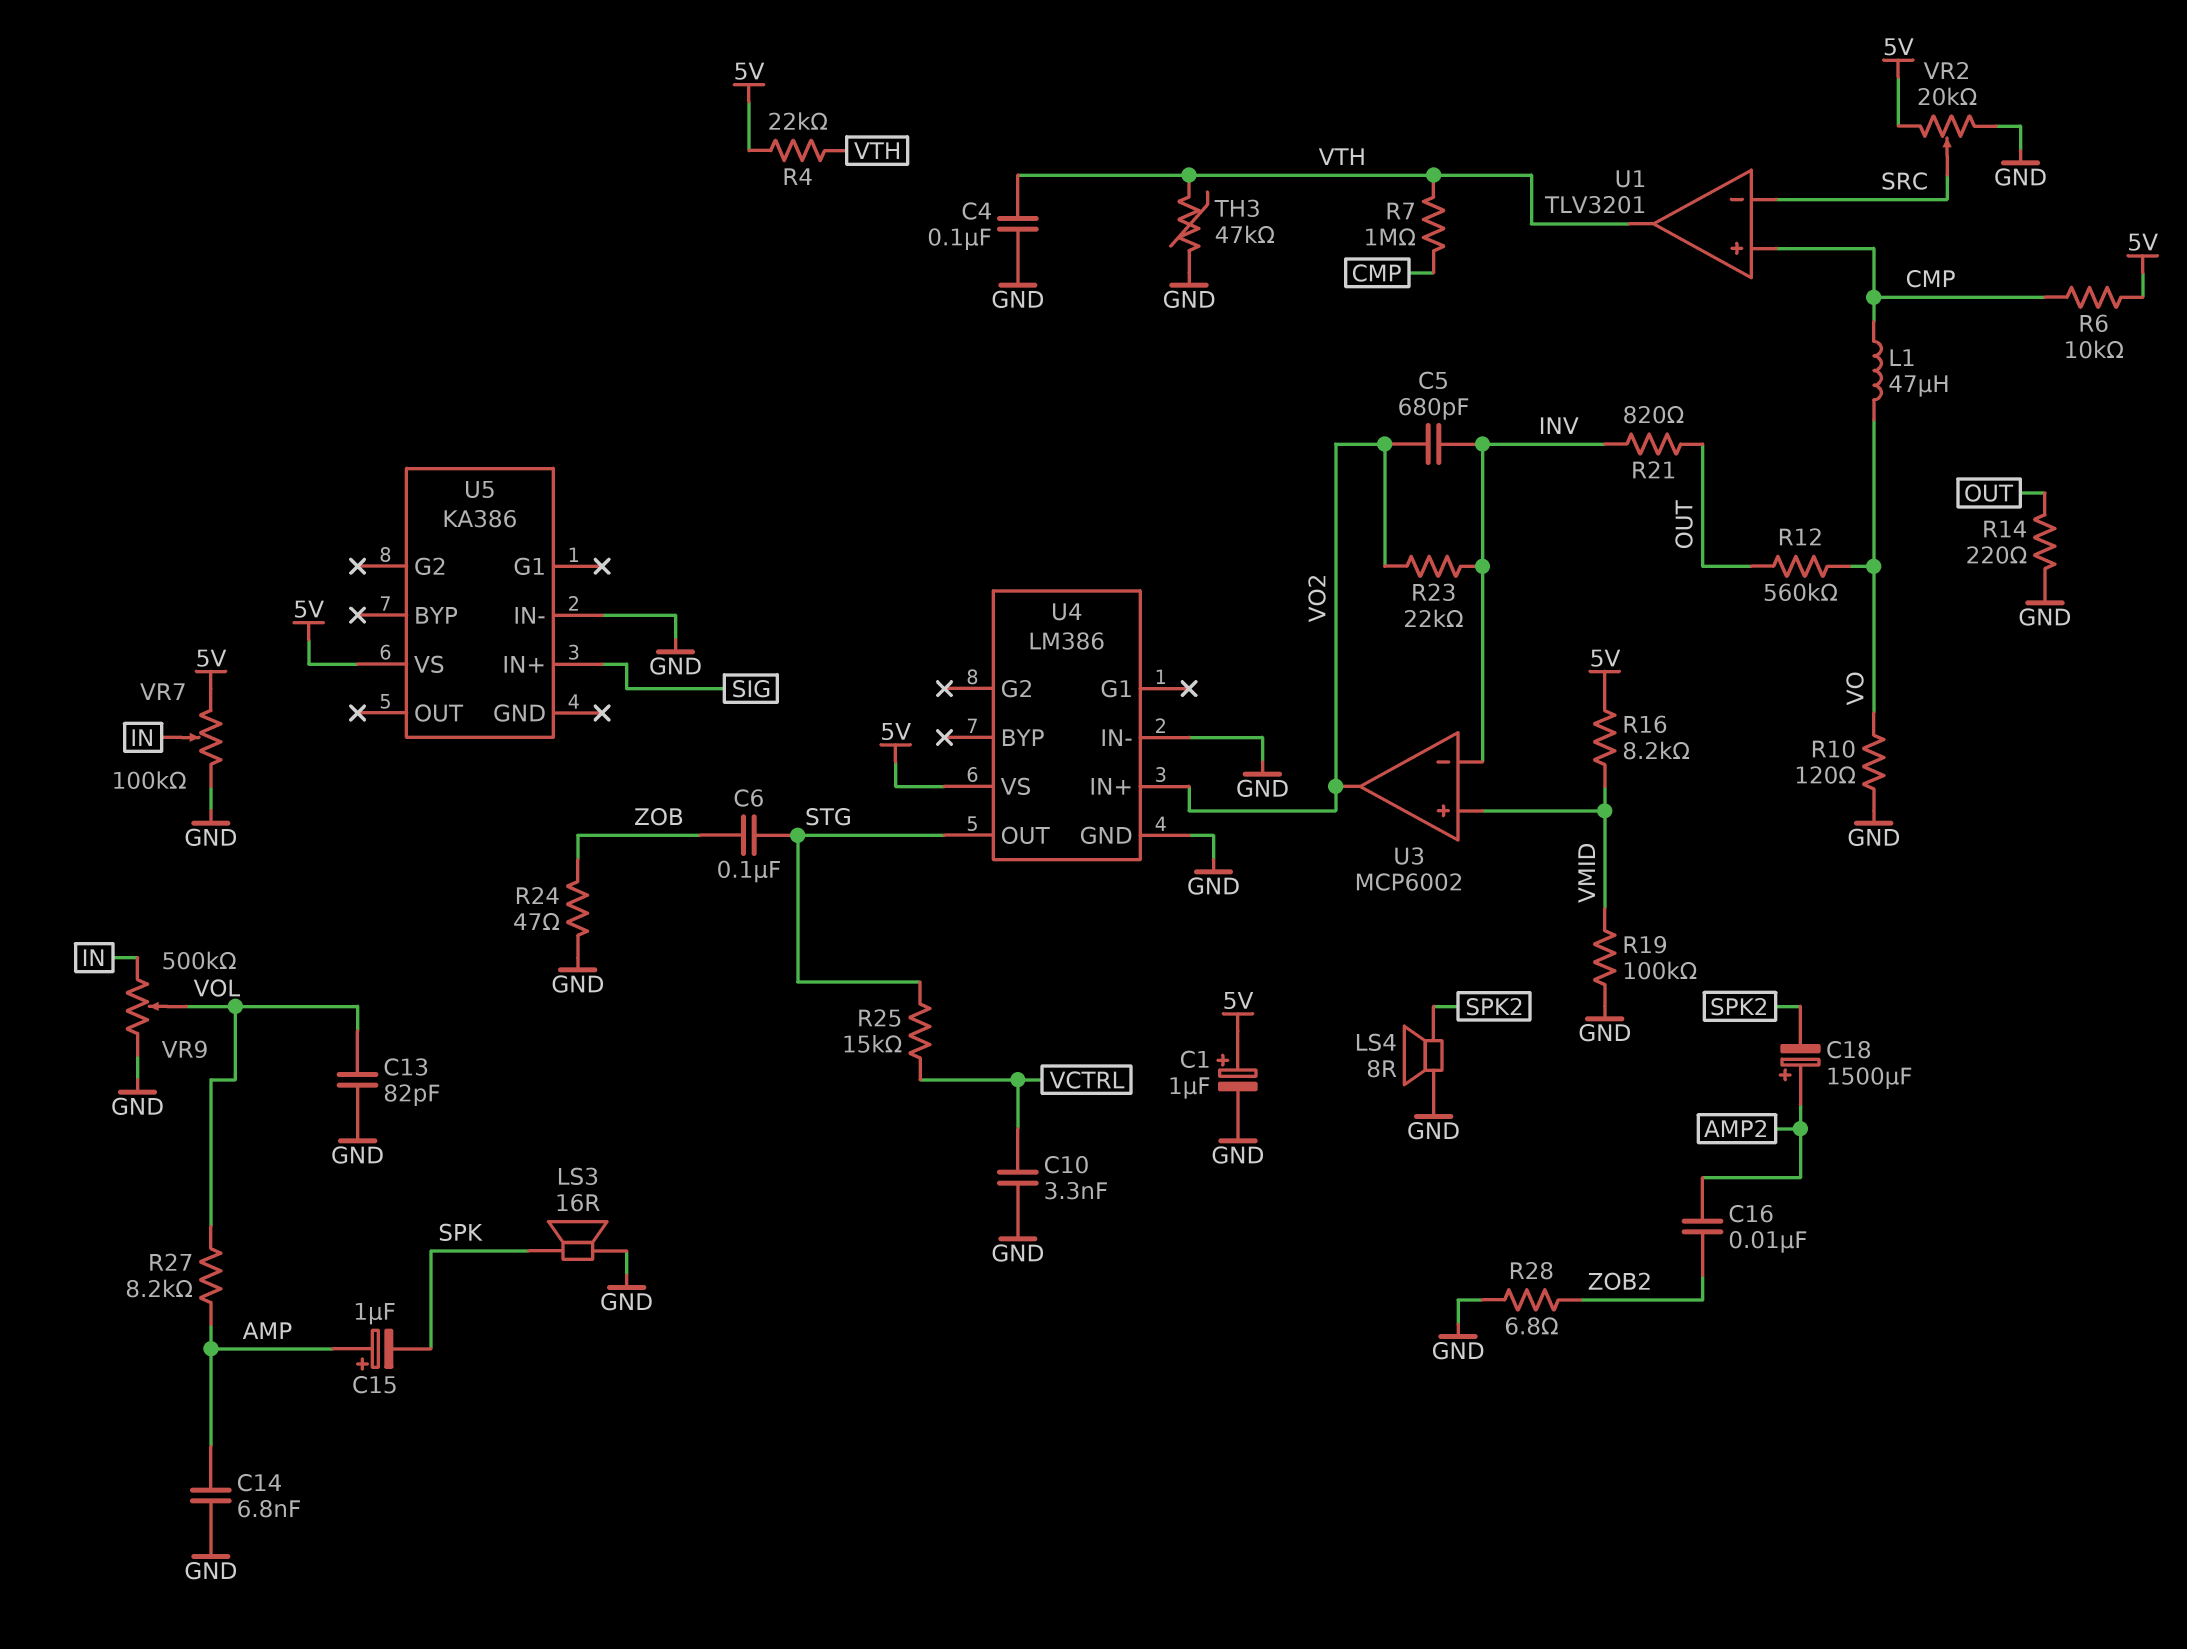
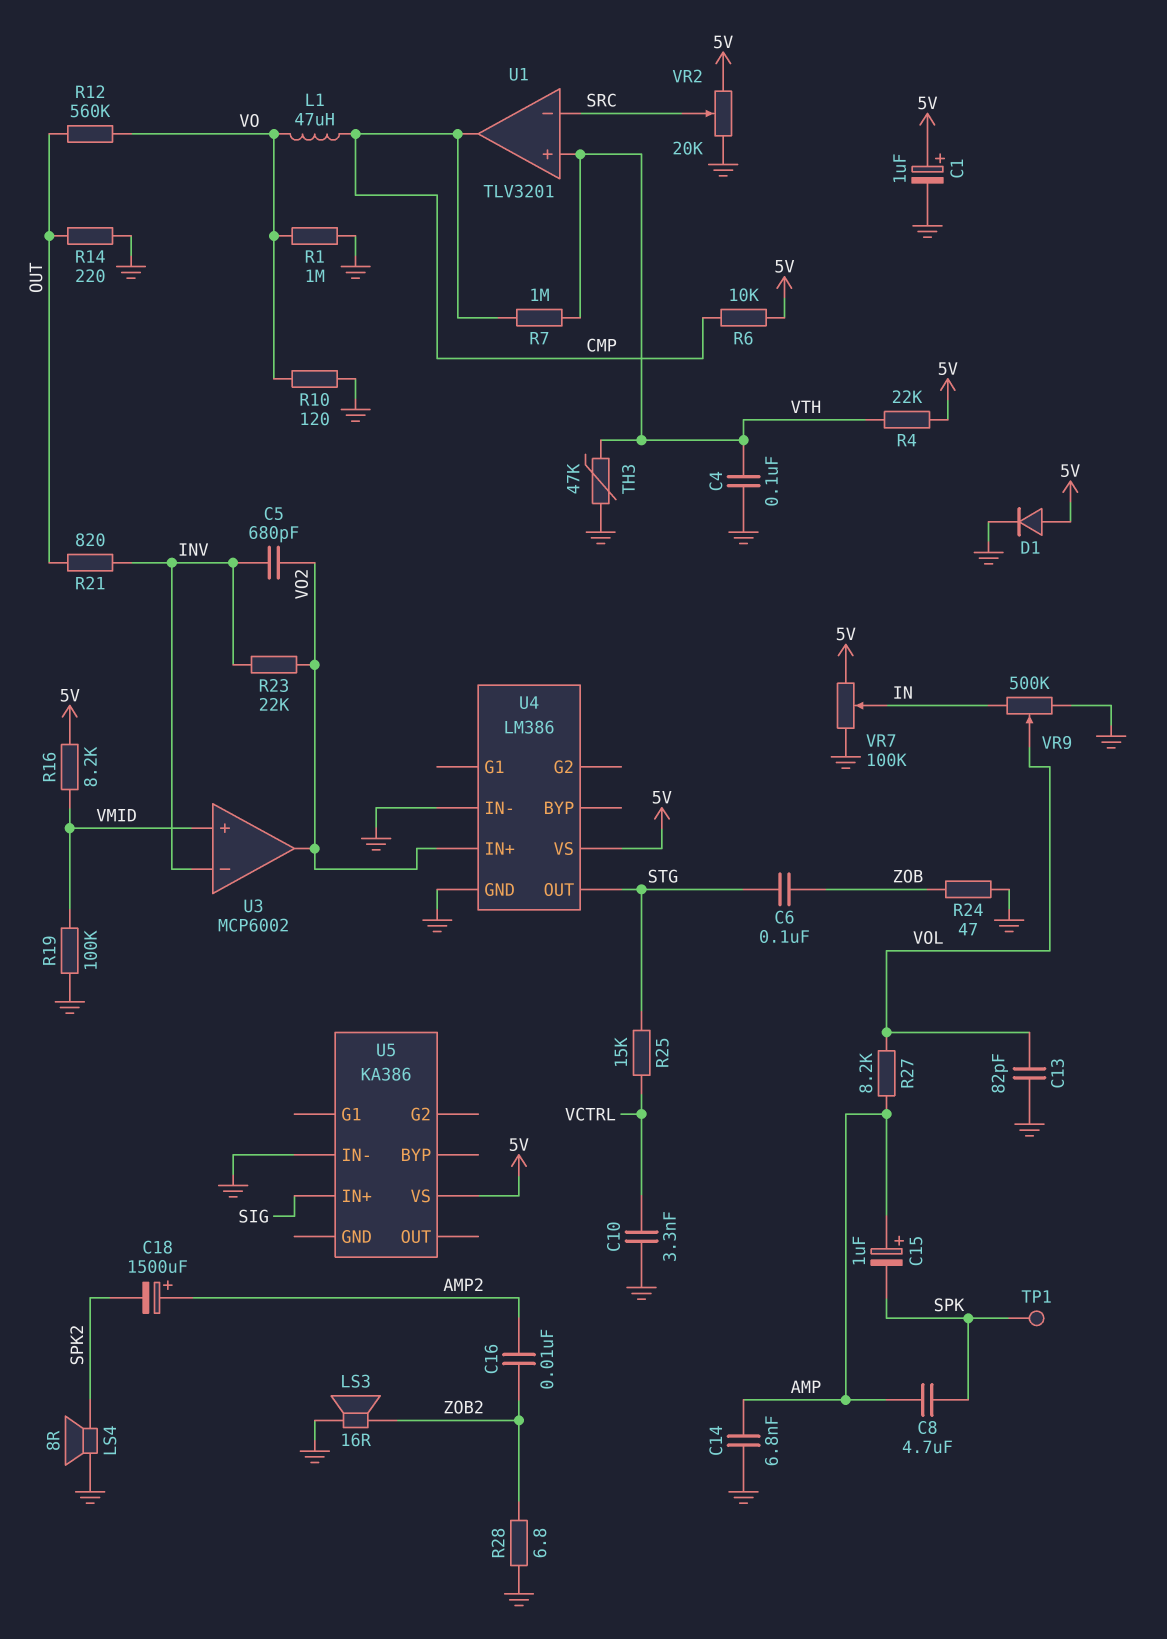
C8: none -> 4.7uF (AMP, SPK)
D1: none -> diode (A 5V, K GND)
LS3: speaker 16R (GND, SPK) -> speaker 16R (GND, ZOB2)
R1: none -> 1M (GND, VO)
TP1: none -> test point (SPK)
U1 pin in+: CMP -> VTH
U1 pin out: VTH -> CMP

